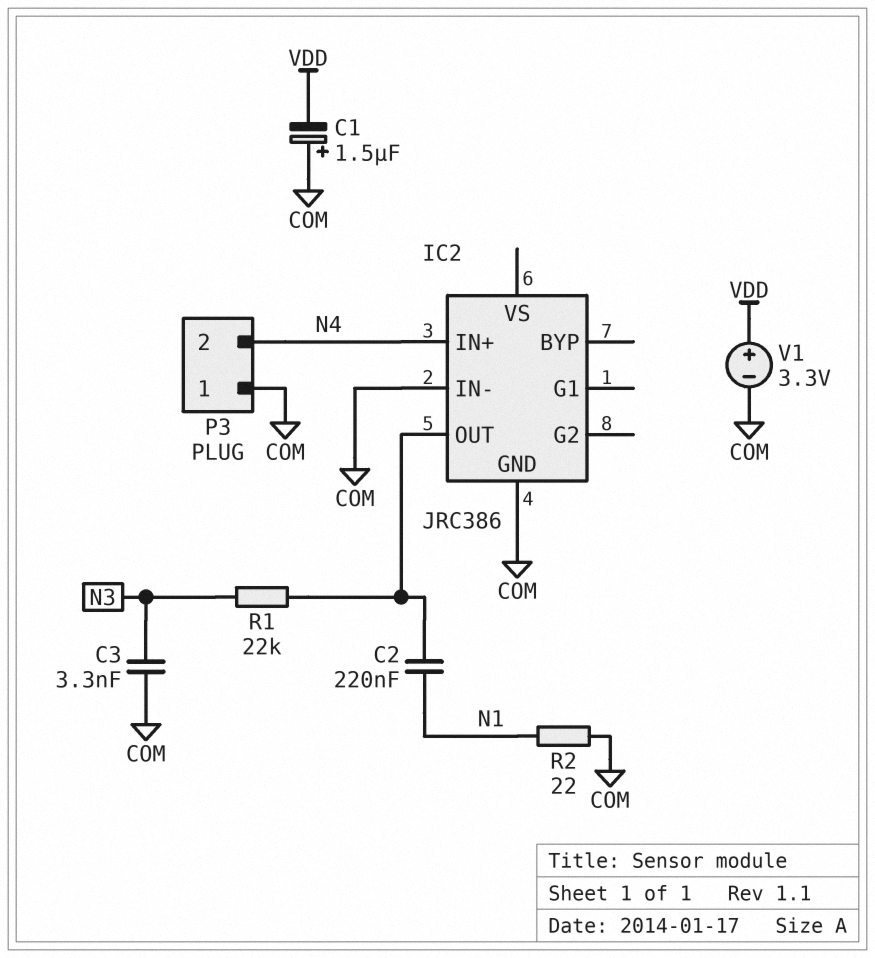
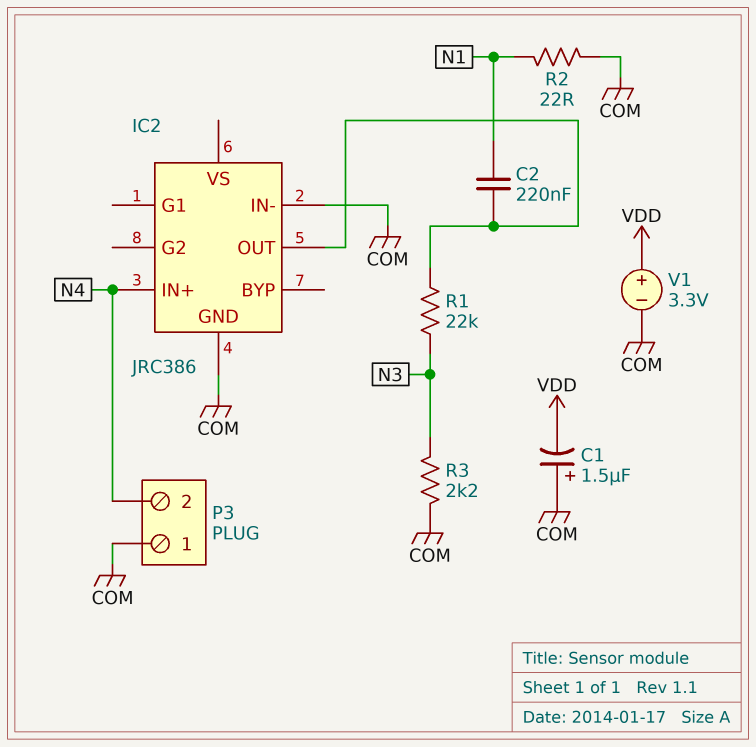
C3: 3.3nF (COM, N3) -> none
R3: none -> 2.2k (COM, N3)

